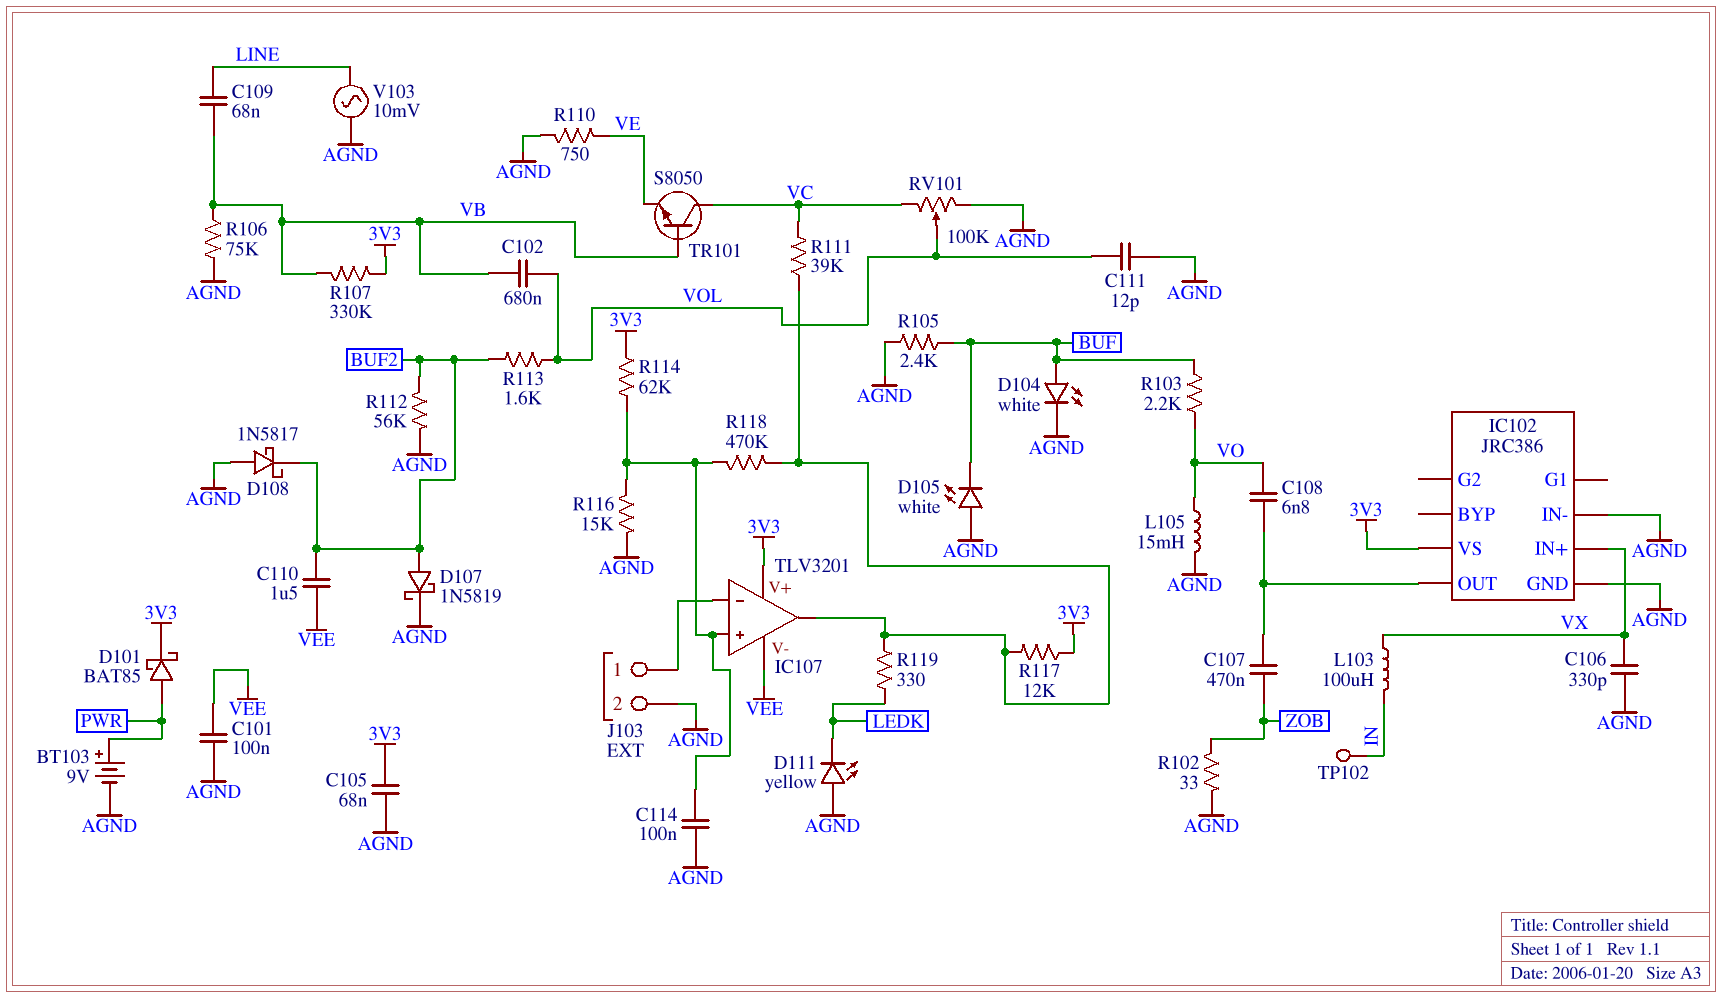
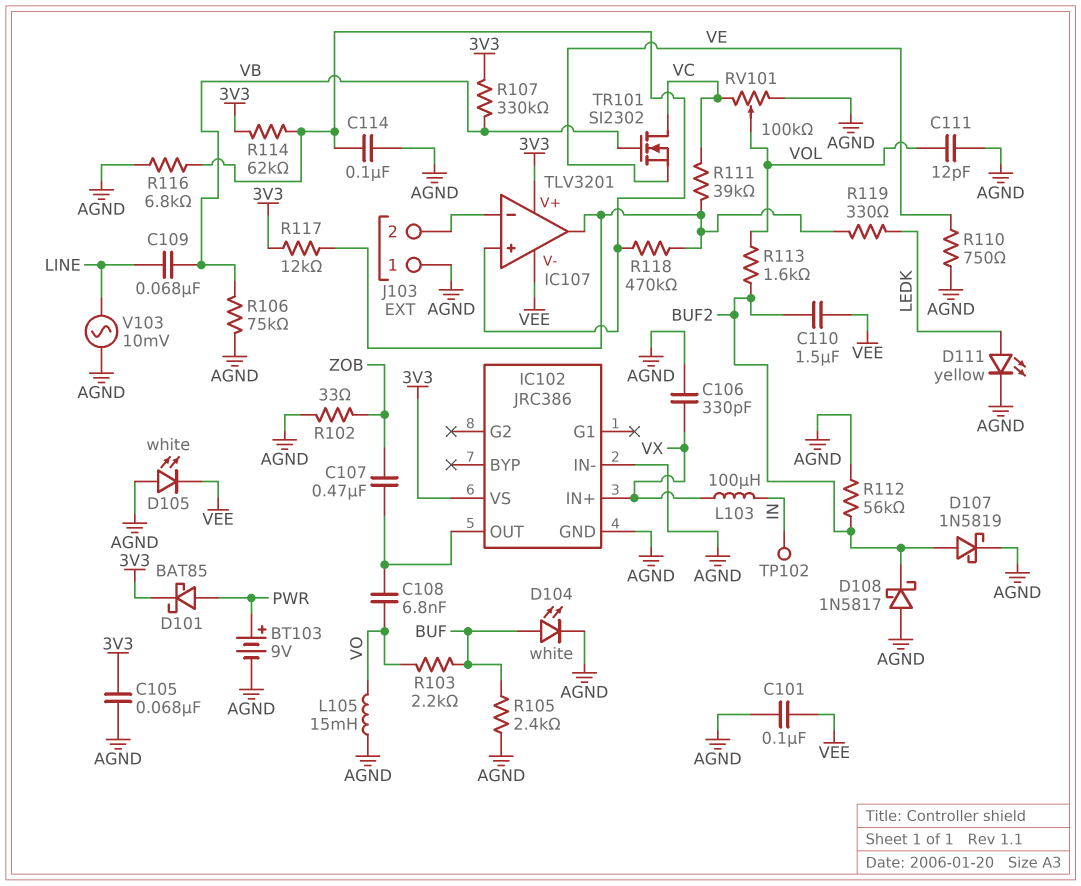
C102: 680nF (VB, VOL) -> none
D105: LED white (A AGND, K BUF) -> LED white (A AGND, K VEE)
D111: LED yellow (A AGND, K LEDK) -> LED yellow (A LEDK, K AGND)
J103 pin 1: IC107/in- -> AGND
J103 pin 2: AGND -> IC107/in-
R116: 15k (AGND, IC107/in+) -> 6.8k (AGND, IC107/in+)
TR101: NPN S8050 (B VB, C VC, E VE) -> NMOS SI2302 (G VB, D VC, S VE)

